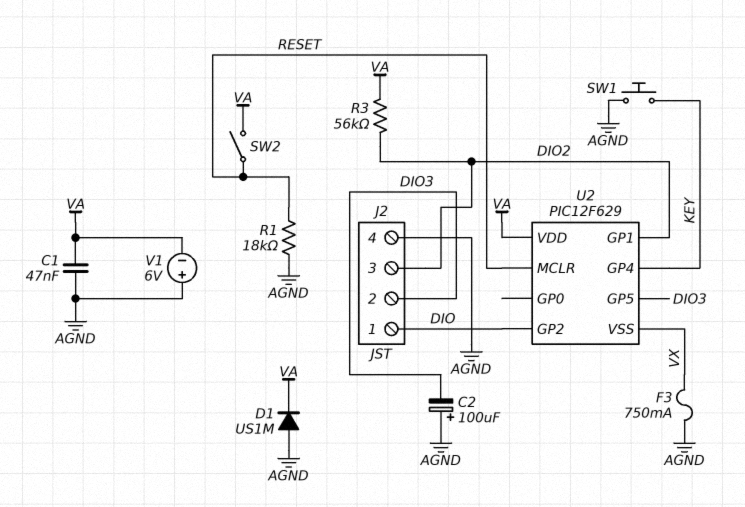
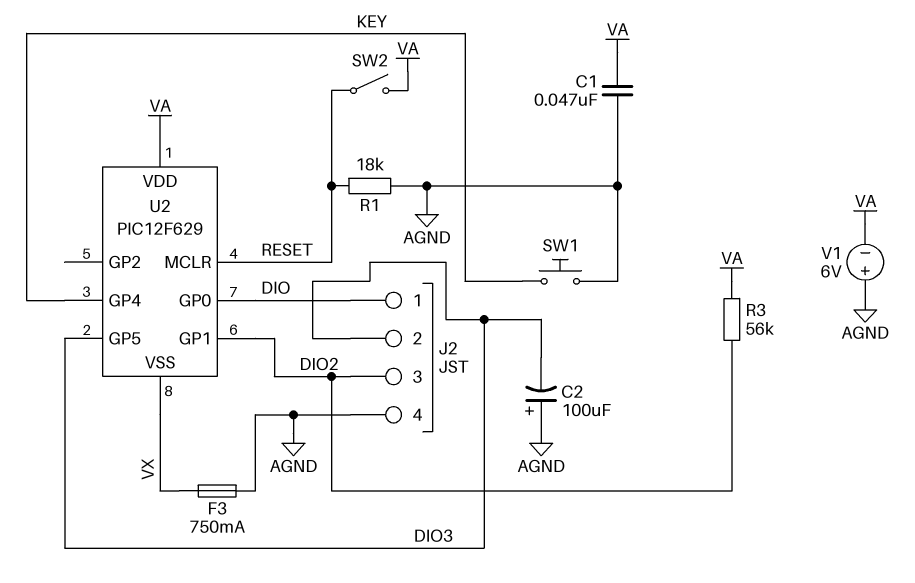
D1: diode US1M (A AGND, K VA) -> none
U2 pin GP0: none -> DIO
U2 pin GP2: DIO -> none

